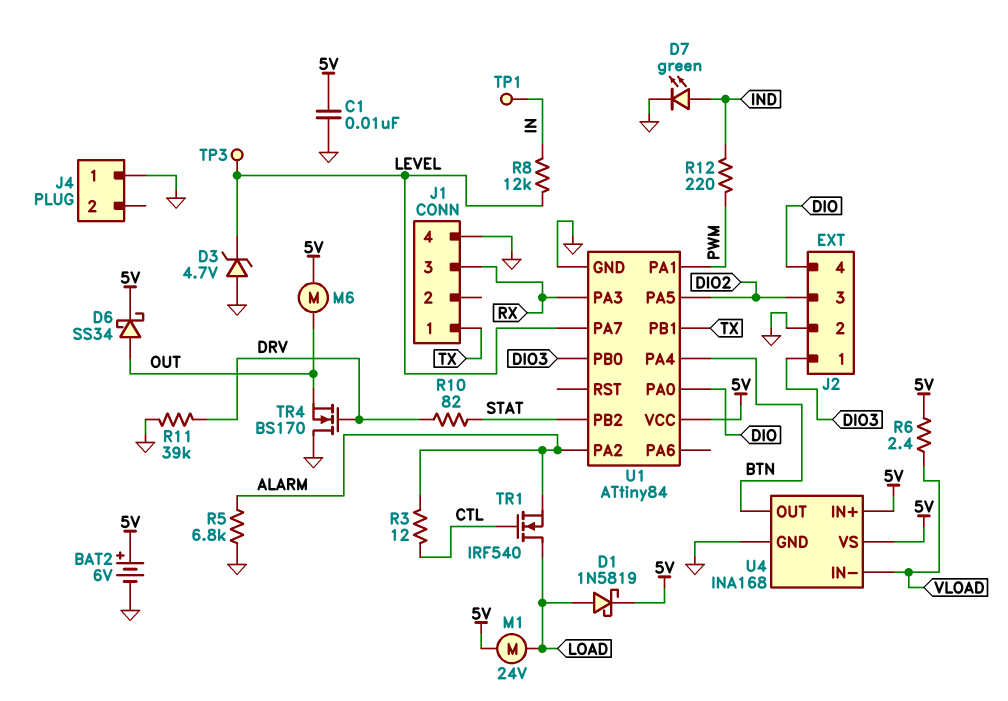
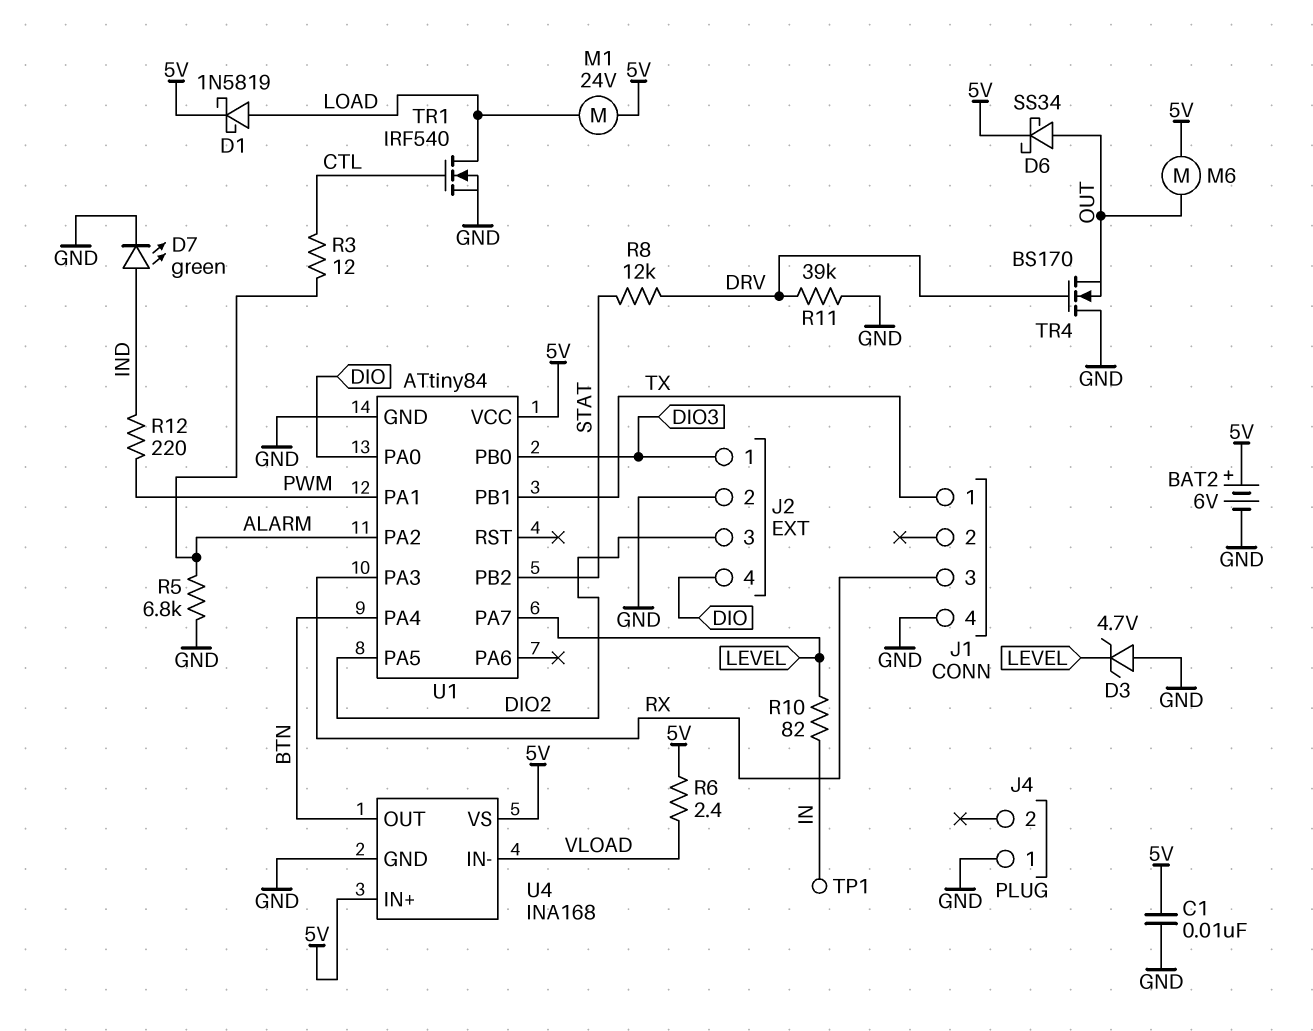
R8: 12k (IN, LEVEL) -> 12k (DRV, STAT)
R10: 82 (DRV, STAT) -> 82 (IN, LEVEL)
TP3: test point (LEVEL) -> none
TR1: NMOS IRF540 (G CTL, D LOAD, S ALARM) -> NMOS IRF540 (G CTL, D LOAD, S GND)

